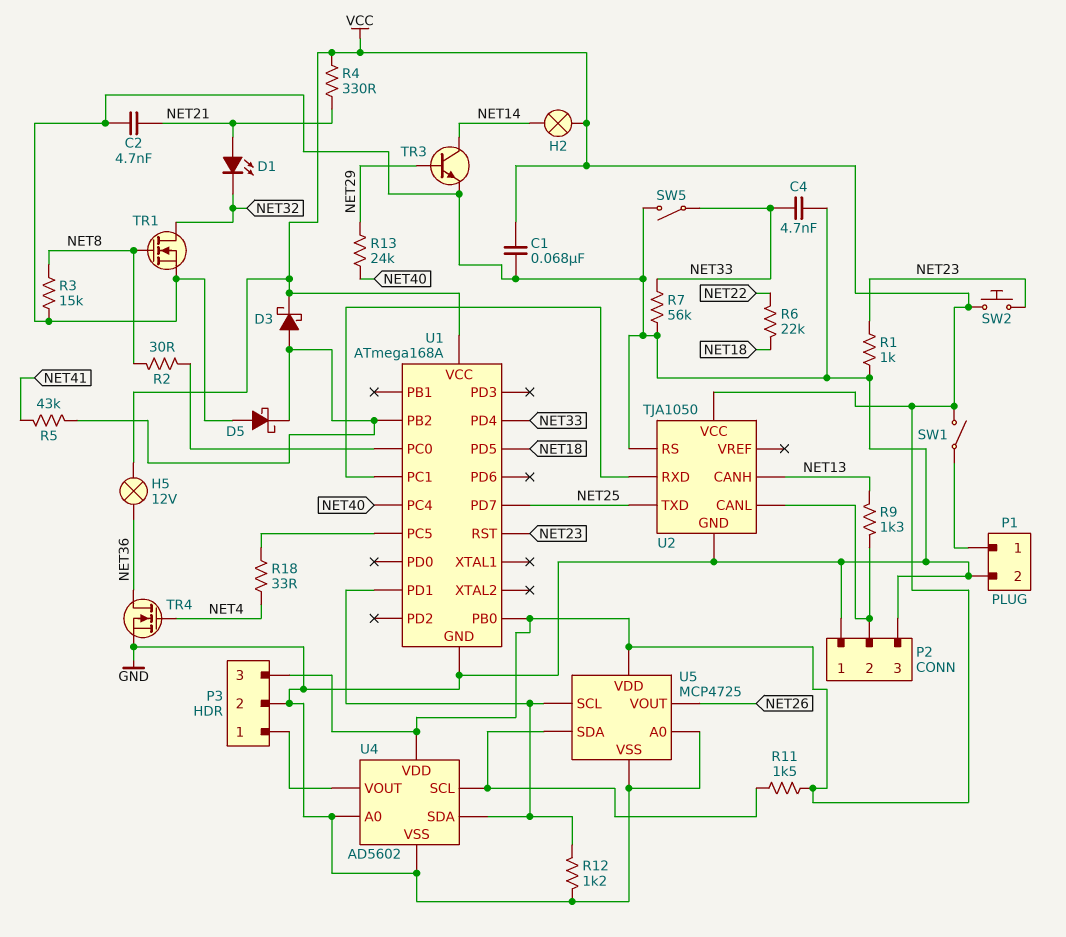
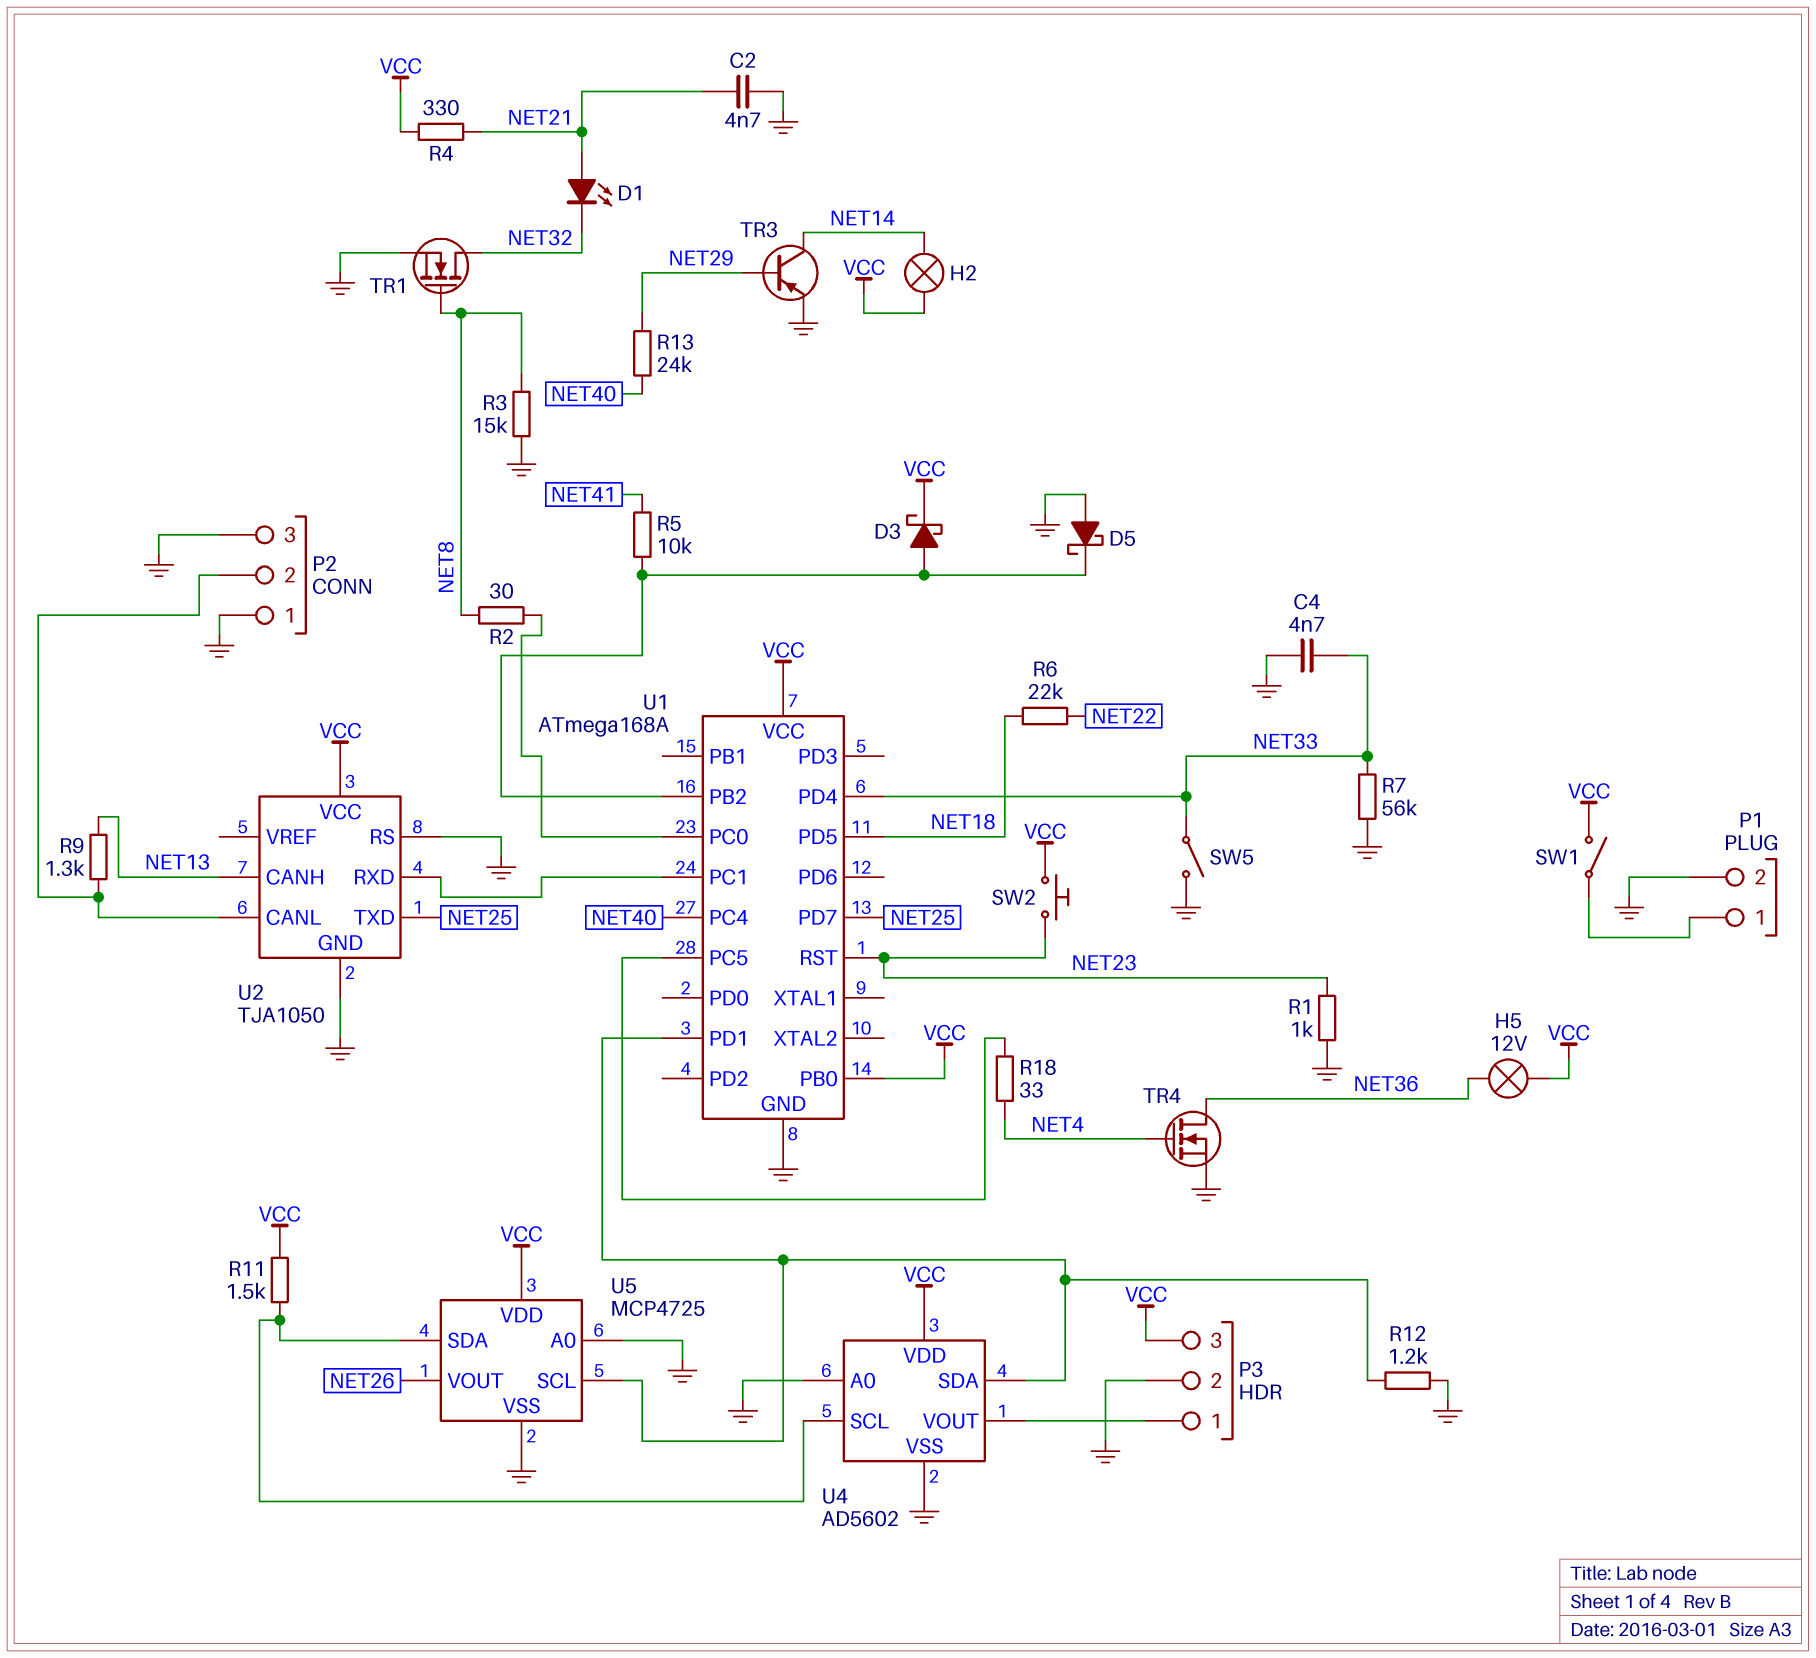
C1: 68nF (GND, VCC) -> none
R5: 43k (NET41, U1/PB2) -> 10k (NET41, U1/PB2)
TR3: NPN (B NET29, C NET14, E GND) -> PNP (B NET29, C NET14, E GND)

